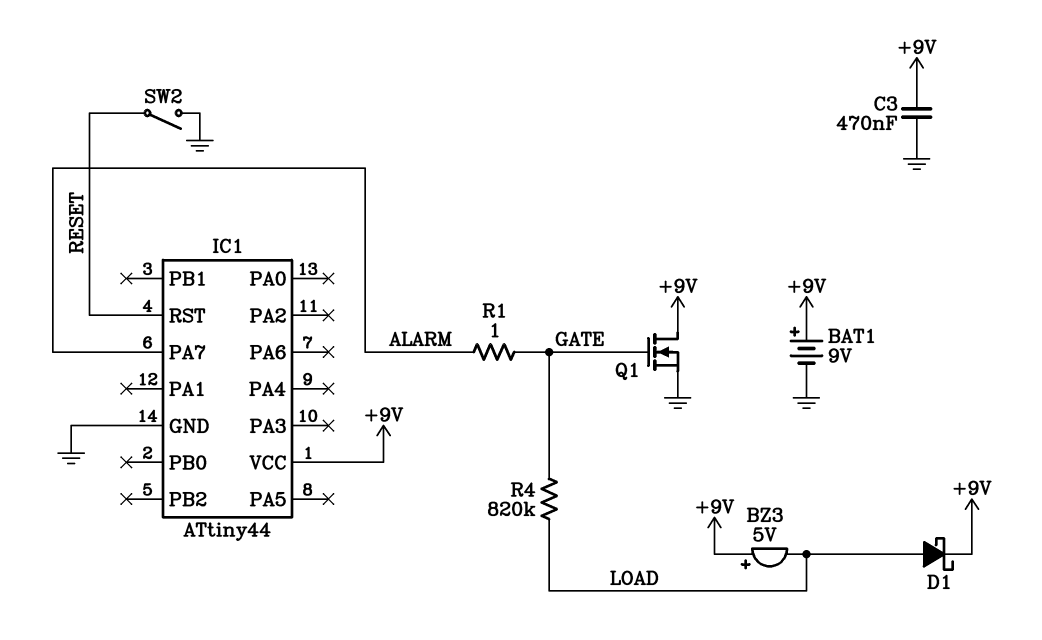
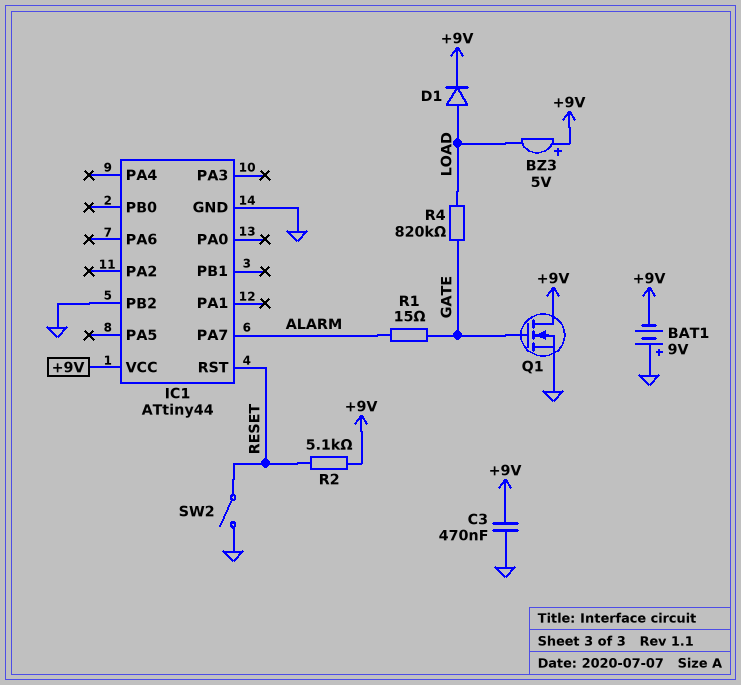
BAT1: 9V (plus +9V, minus GND) -> 9V (plus GND, minus +9V)
D1: schottky (A LOAD, K +9V) -> diode (A LOAD, K +9V)
IC1 pin PB2: none -> GND
R1: 1 (ALARM, GATE) -> 15 (ALARM, GATE)
R2: none -> 5.1k (+9V, RESET)

